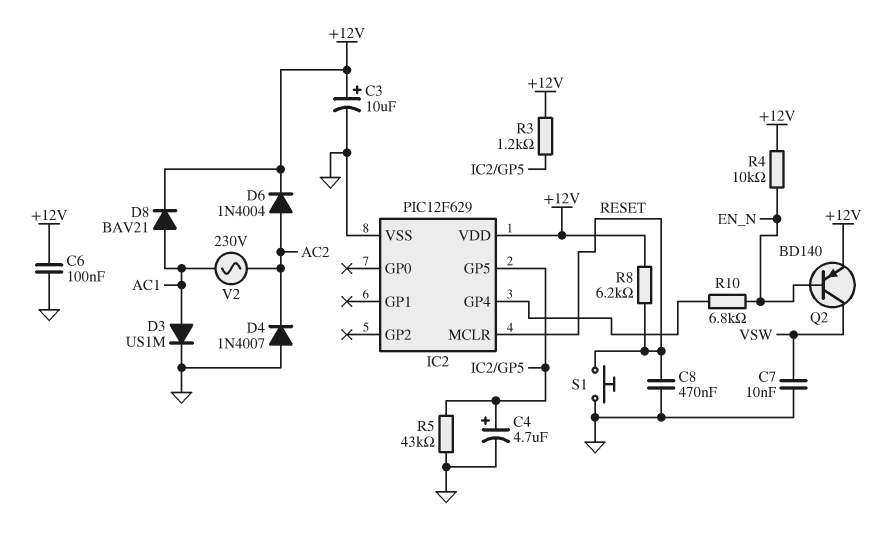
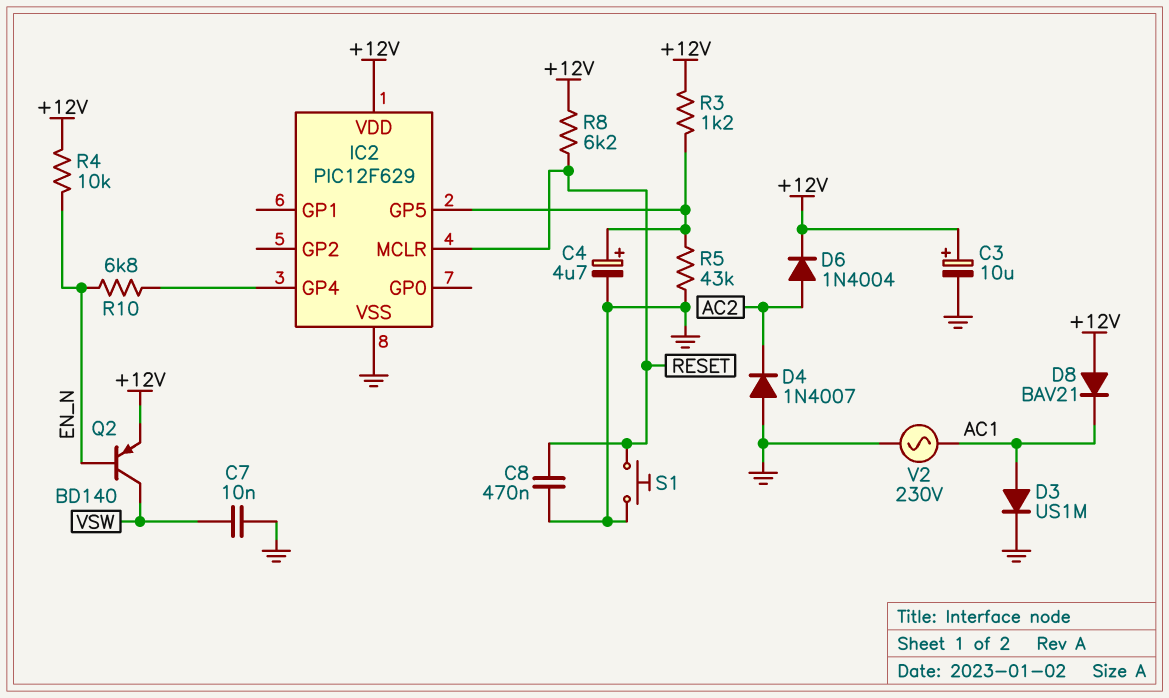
C6: 100nF (+12V, GND) -> none
D8: diode BAV21 (A AC1, K +12V) -> diode BAV21 (A +12V, K AC1)
V2: AC 230V (AC1, AC2) -> AC 230V (AC1, GND)

